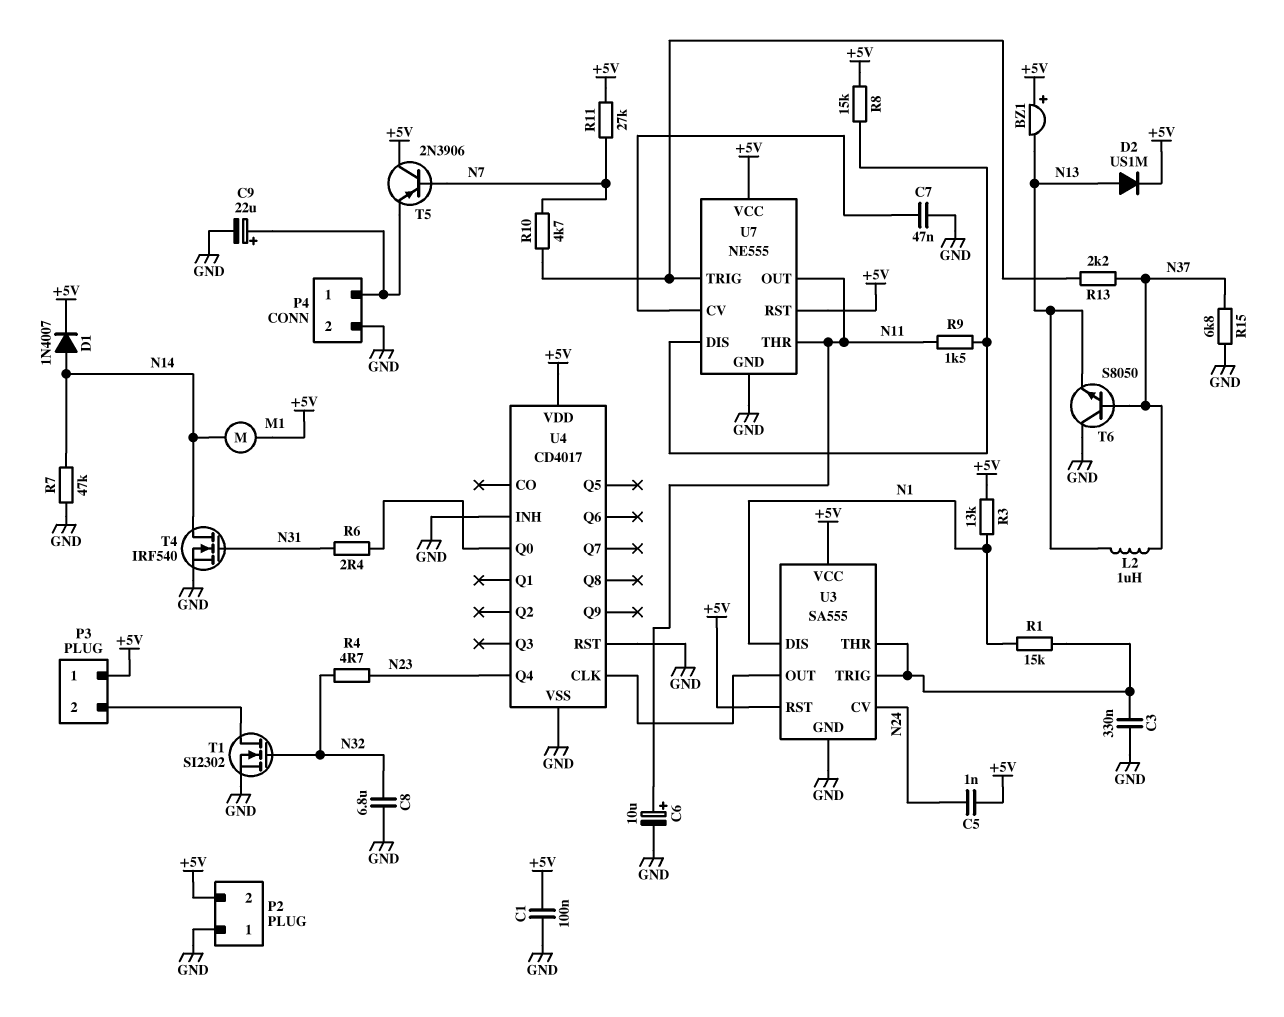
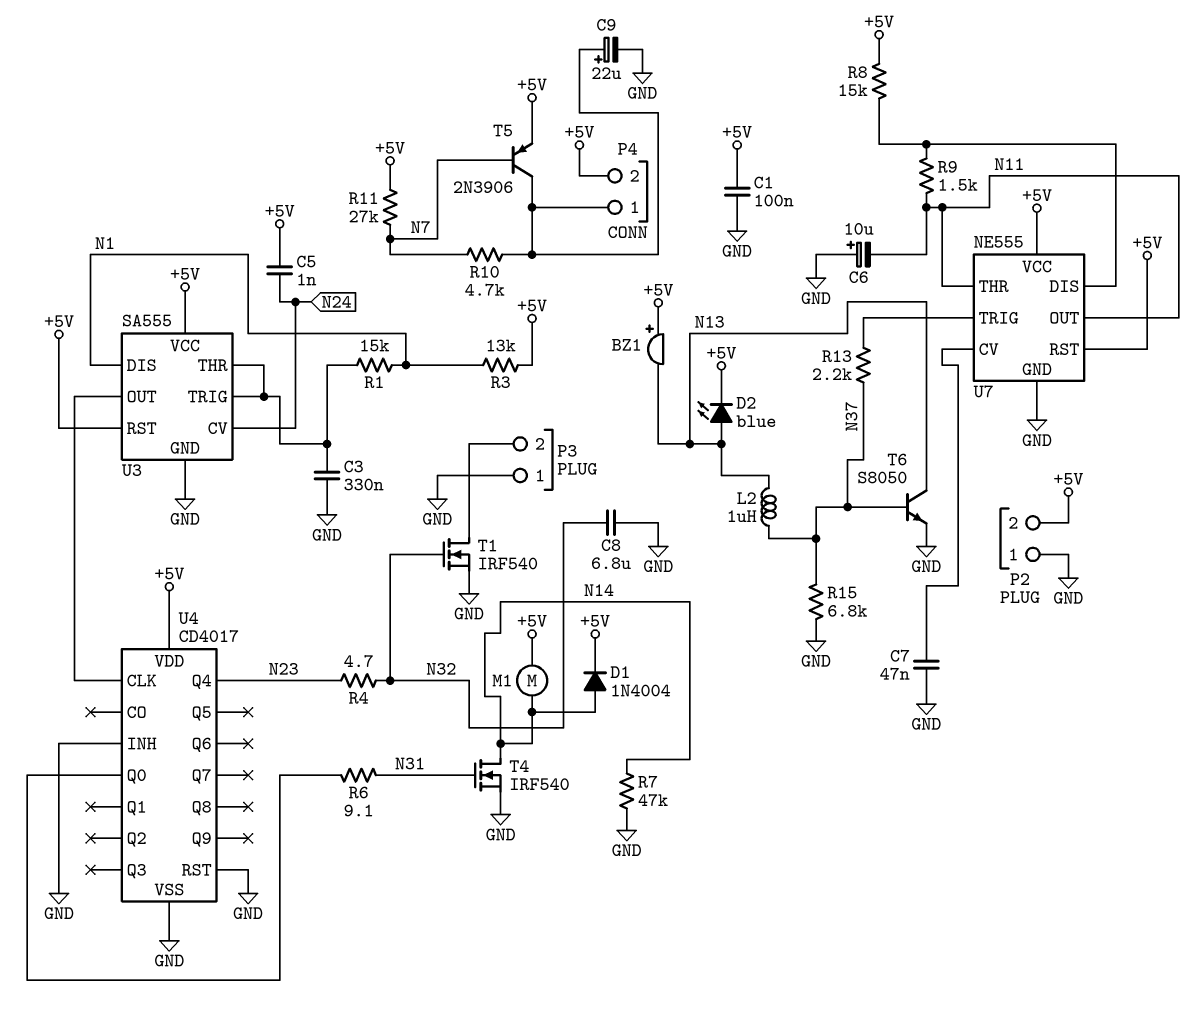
C6: 10uF (plus N11, minus GND) -> 10uF (plus GND, minus N11)
D1: diode 1N4007 (A N14, K +5V) -> diode 1N4004 (A N14, K +5V)
D2: diode US1M (A N13, K +5V) -> LED blue (A N13, K +5V)
P3 pin 1: +5V -> GND
P4 pin 2: GND -> +5V
R6: 2.4 (N31, U4/Q0) -> 9.1 (N31, U4/Q0)
R10: 4.7k (N7, U7/TRIG) -> 4.7k (N7, P4/1)
T1: NMOS SI2302 (G N32, D P3/2, S GND) -> NMOS IRF540 (G N32, D P3/2, S GND)
T5: PNP 2N3906 (B N7, C +5V, E P4/1) -> PNP 2N3906 (B N7, C P4/1, E +5V)
T6: NPN S8050 (B N37, C GND, E N13) -> NPN S8050 (B N37, C N13, E GND)

